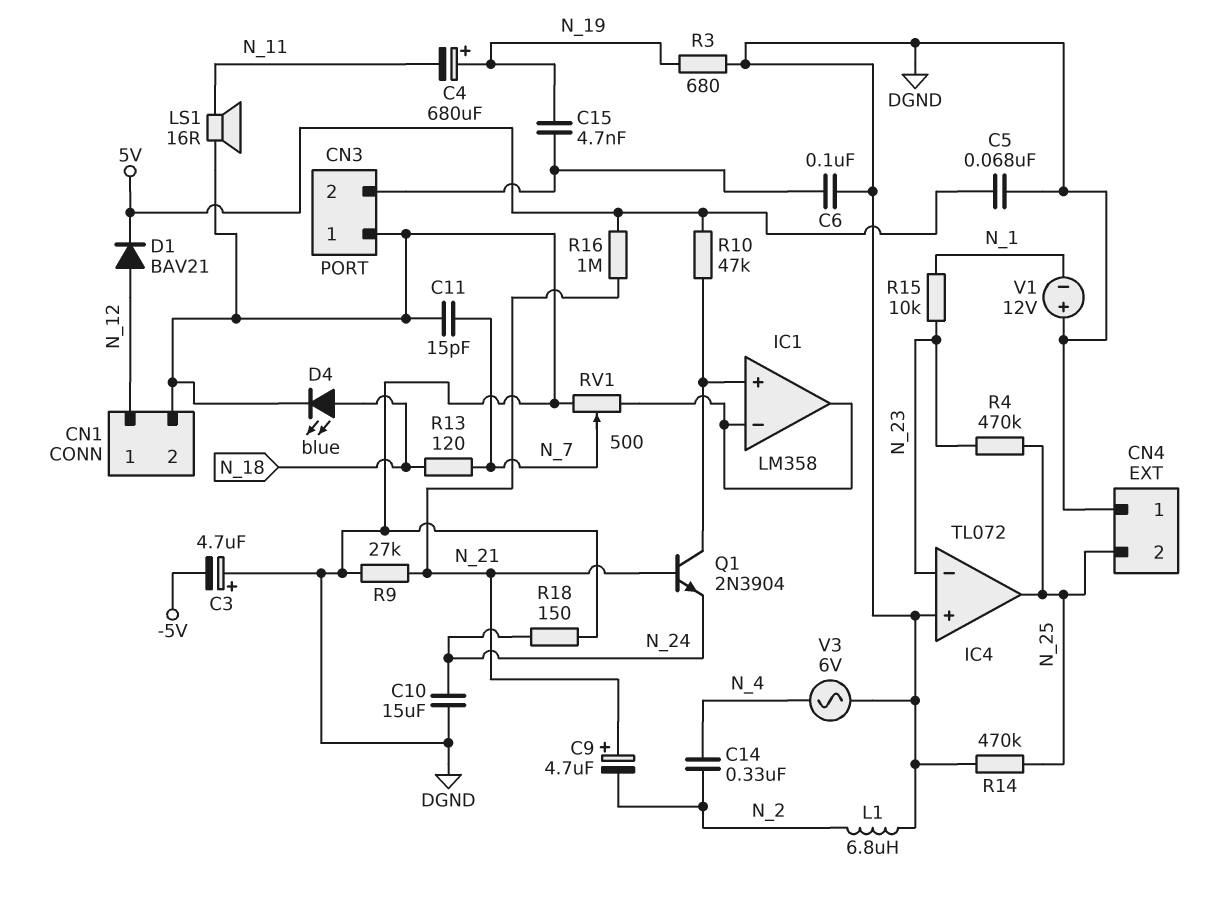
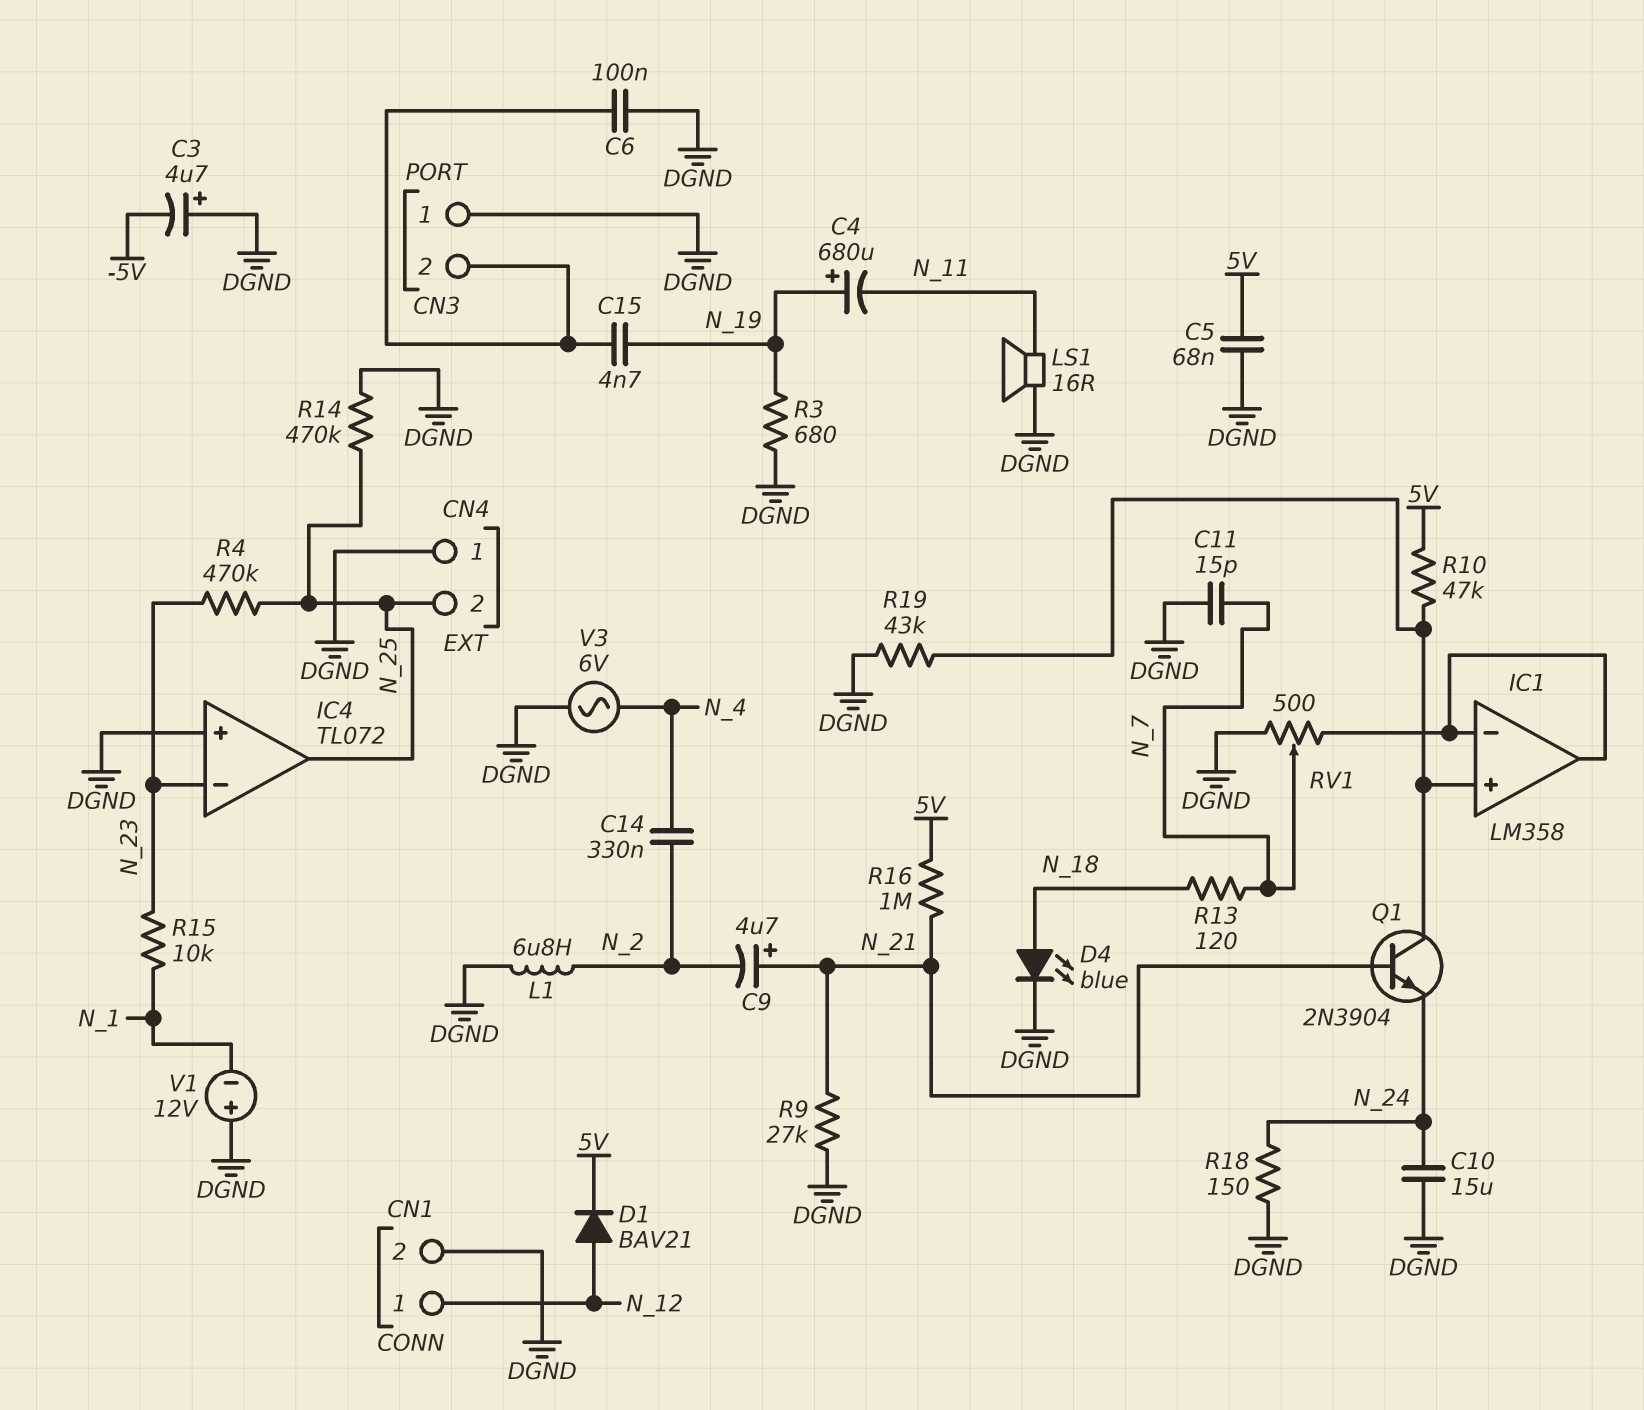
R19: none -> 43k (DGND, IC1/in+)

